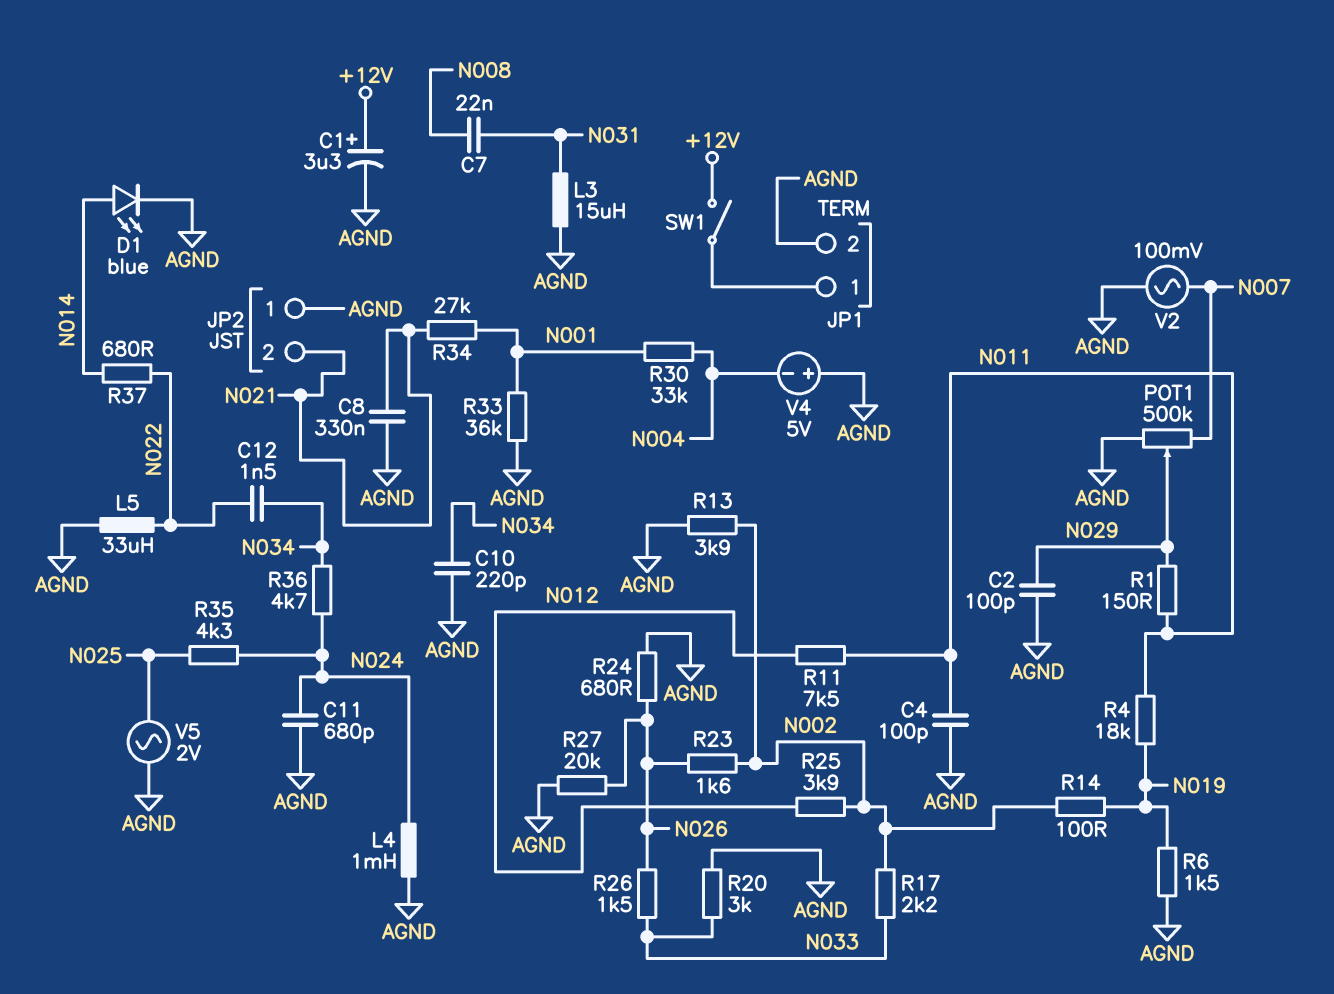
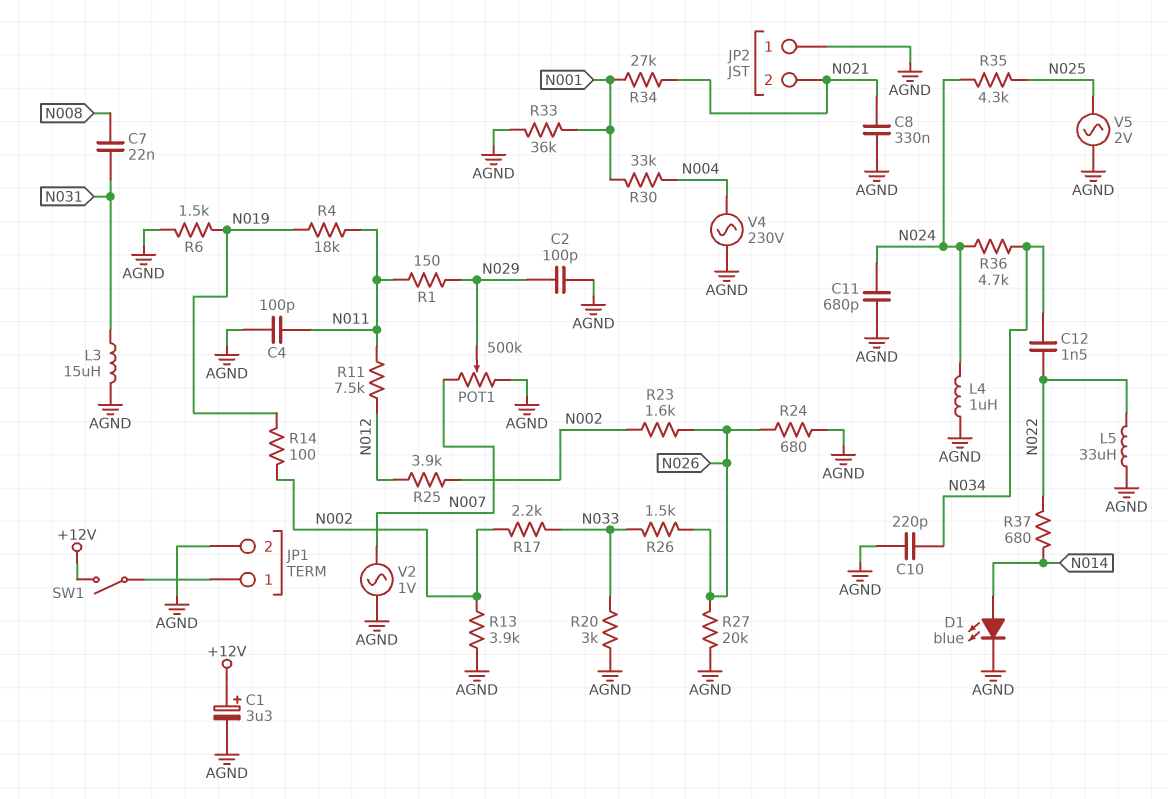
L4: 1mH (AGND, N024) -> 1uH (AGND, N024)
V2: AC 100mV (AGND, N007) -> AC 1V (AGND, N007)
V4: 5V (plus AGND, minus N004) -> AC 230V (AGND, N004)

